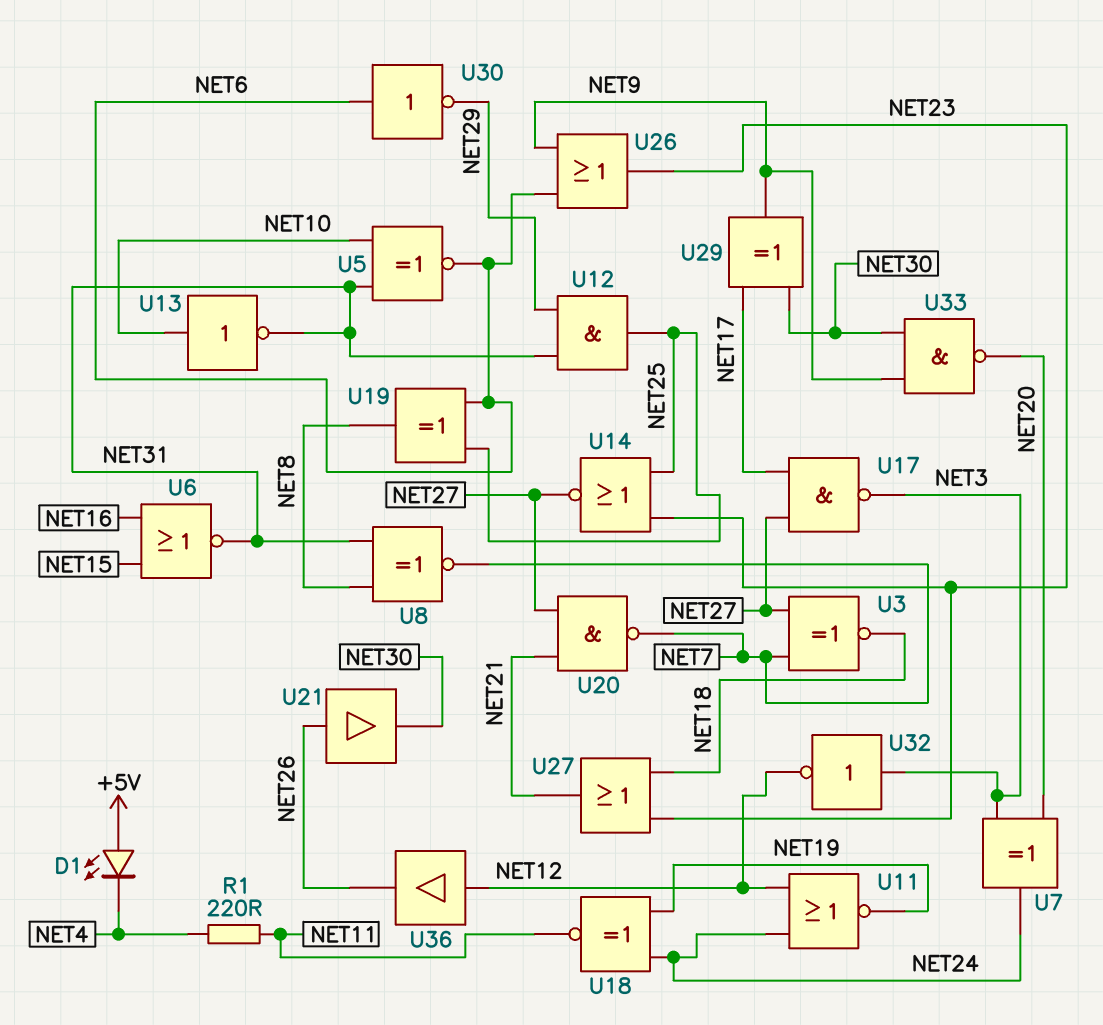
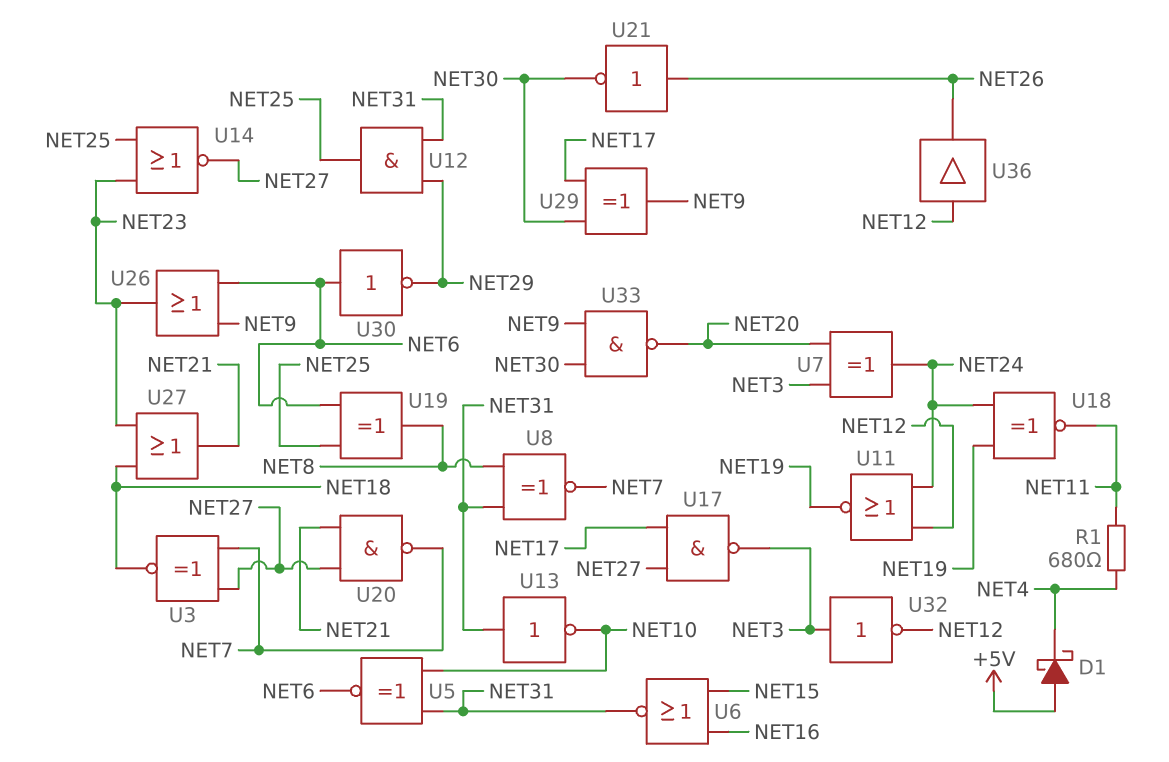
D1: LED (A +5V, K NET4) -> schottky (A +5V, K NET4)
R1: 220 (NET4, NET11) -> 680 (NET4, NET11)
U13: NOT (in NET10, out NET31) -> NOT (in NET31, out NET10)
U21: buffer (in NET26, out NET30) -> NOT (in NET26, out NET30)

